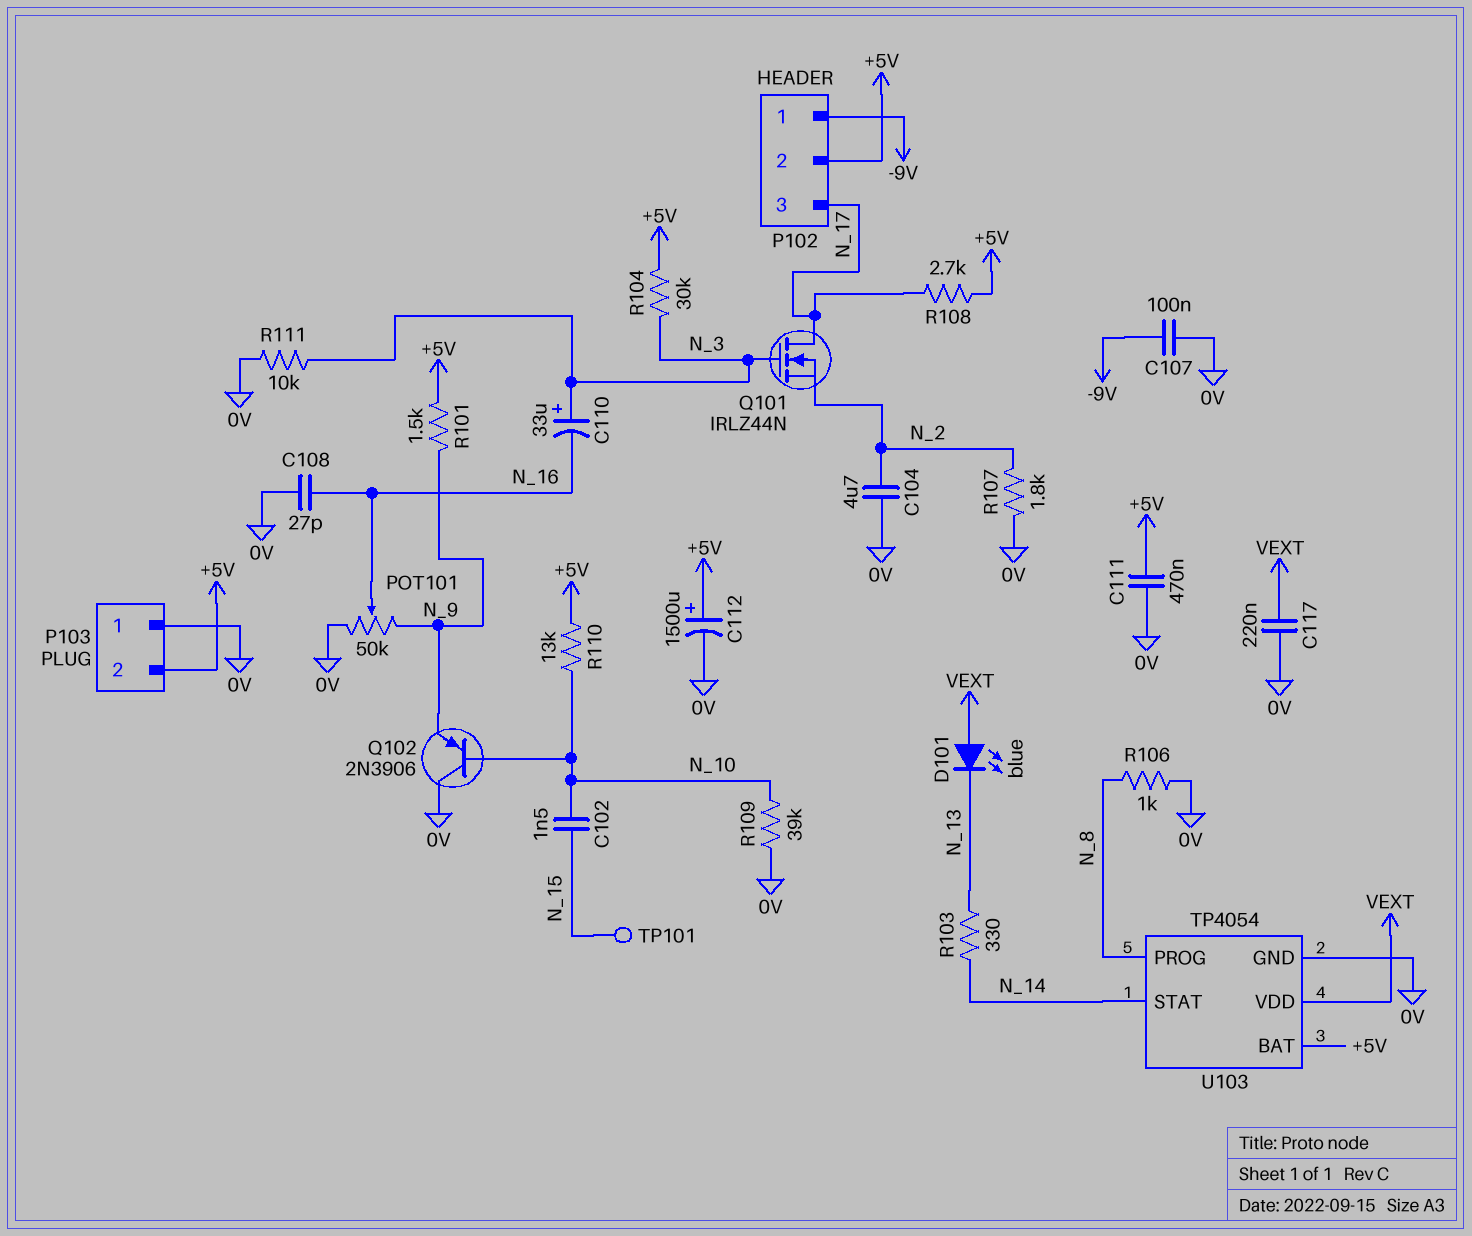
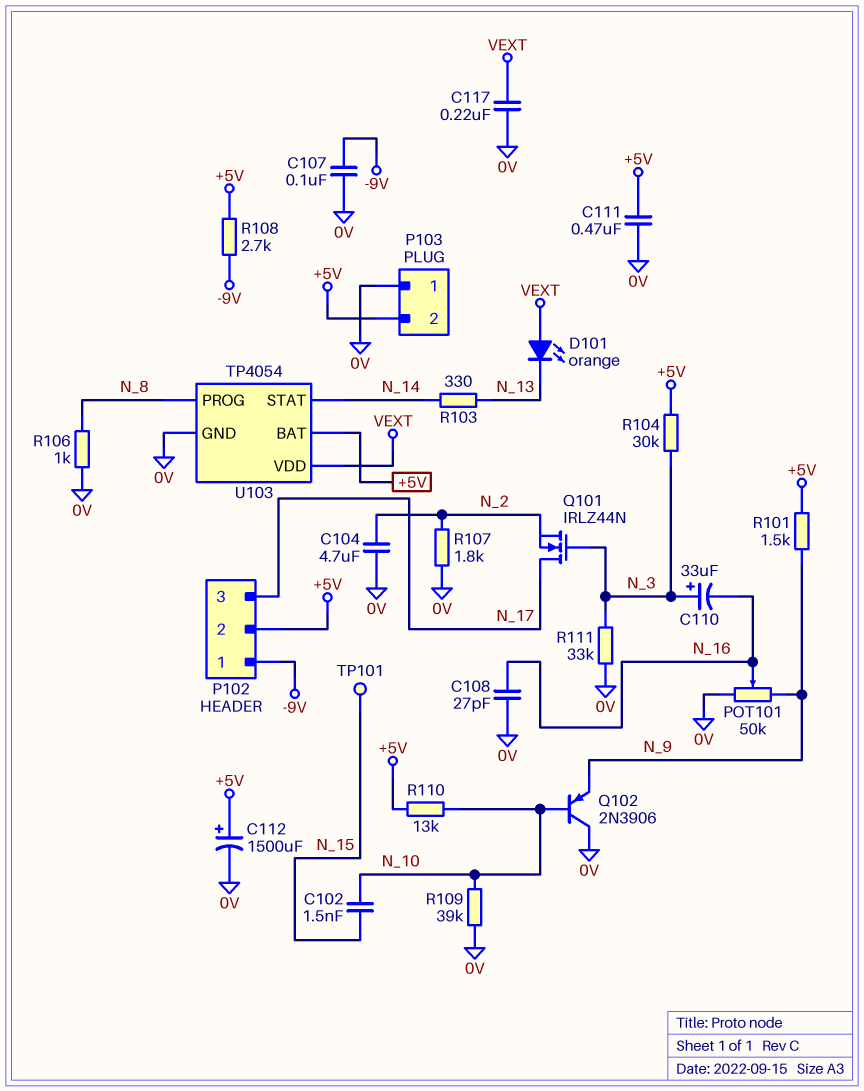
D101: LED blue (A VEXT, K N_13) -> LED orange (A VEXT, K N_13)
R108: 2.7k (+5V, N_17) -> 2.7k (+5V, -9V)
R111: 10k (0V, N_3) -> 33k (0V, N_3)

